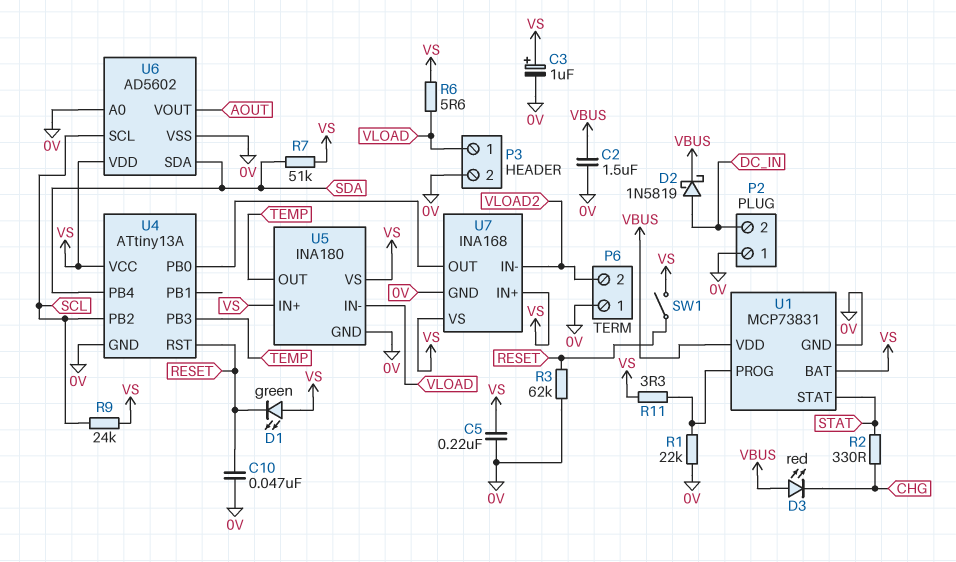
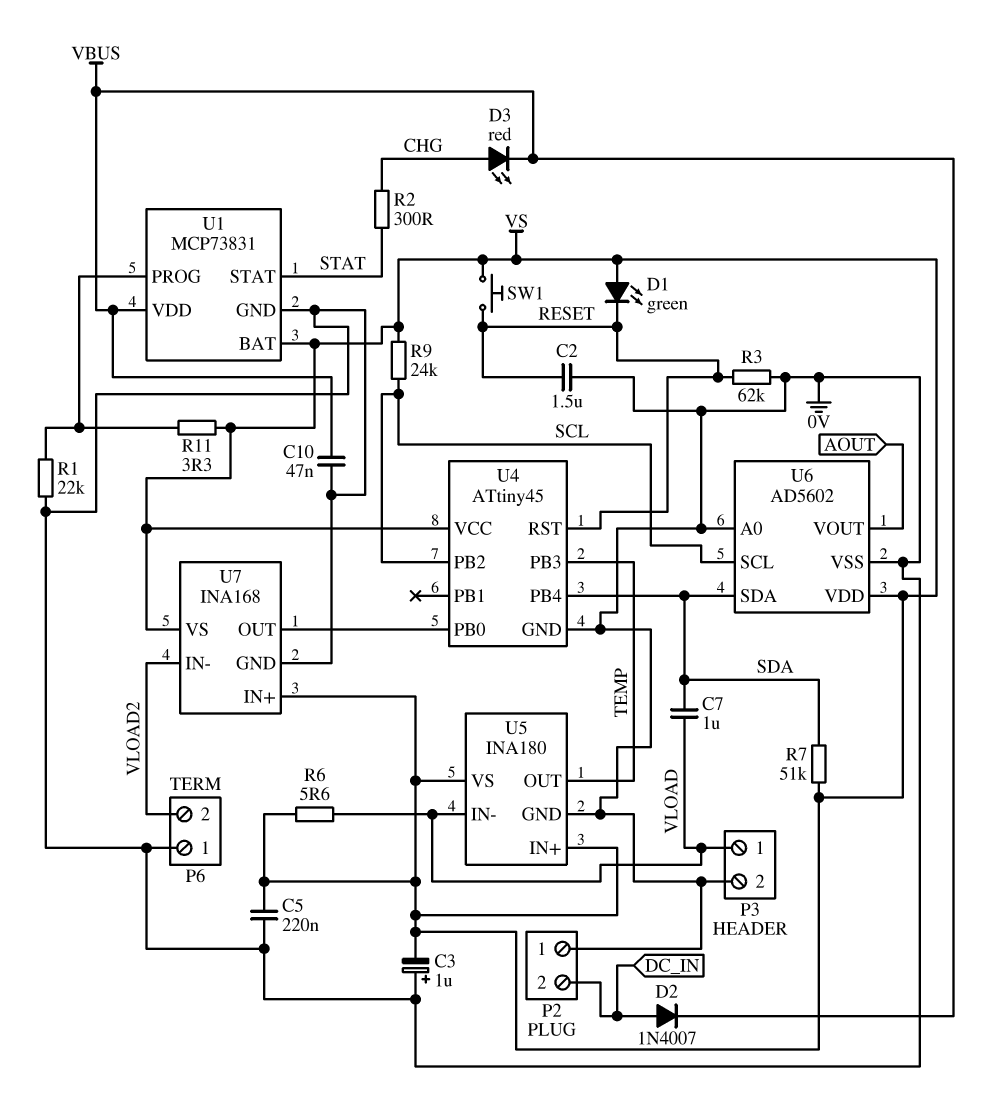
C2: 1.5uF (0V, VBUS) -> 1.5uF (0V, RESET)
C3: 1uF (plus VS, minus 0V) -> 1uF (plus 0V, minus VS)
C7: none -> 1uF (SDA, VLOAD)
C10: 47nF (0V, RESET) -> 47nF (0V, VBUS)
D2: schottky 1N5819 (A DC_IN, K VBUS) -> diode 1N4007 (A DC_IN, K VBUS)
D3: LED red (A VBUS, K CHG) -> LED red (A CHG, K VBUS)
R2: 330 (CHG, STAT) -> 300 (CHG, STAT)
SW1: switch (RESET, VS) -> button (RESET, VS)
U4: ATtiny13A -> ATtiny45

